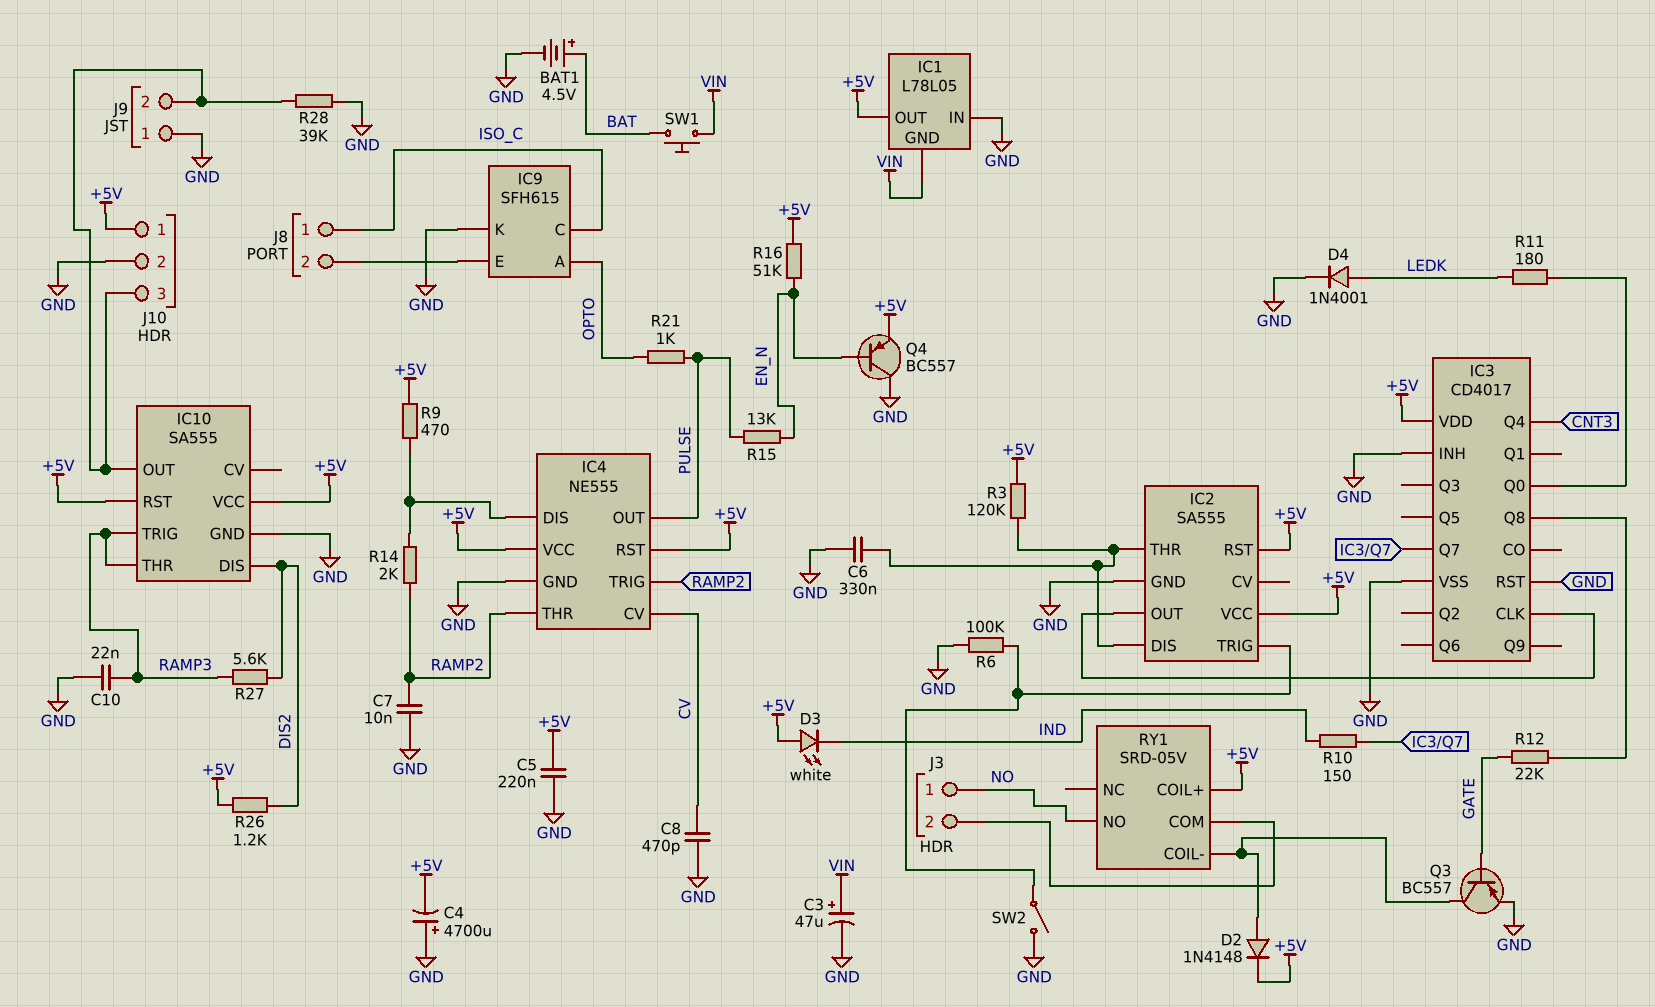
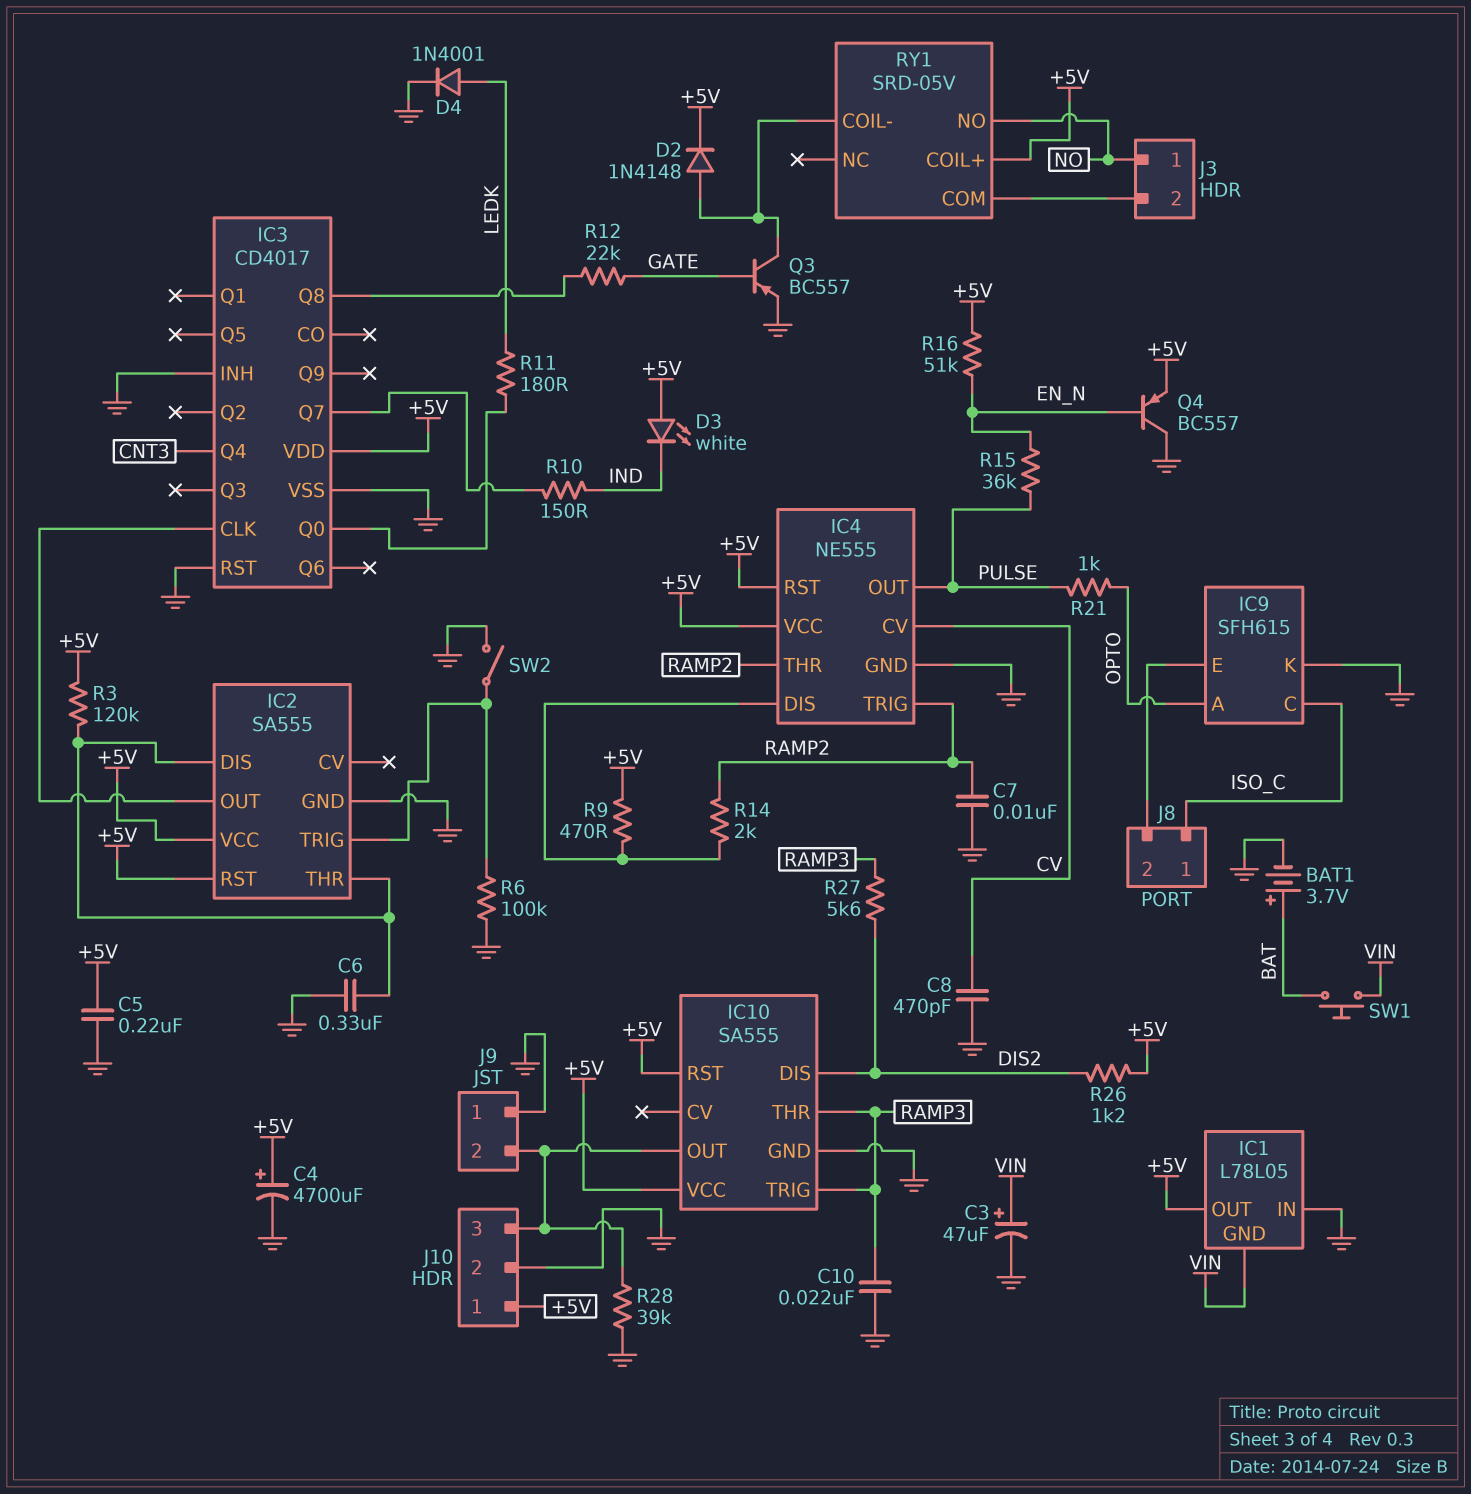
BAT1: 4.5V (plus BAT, minus GND) -> 3.7V (plus BAT, minus GND)
C4: 4700uF (plus GND, minus +5V) -> 4700uF (plus +5V, minus GND)
R15: 13k (EN_N, PULSE) -> 36k (EN_N, PULSE)

